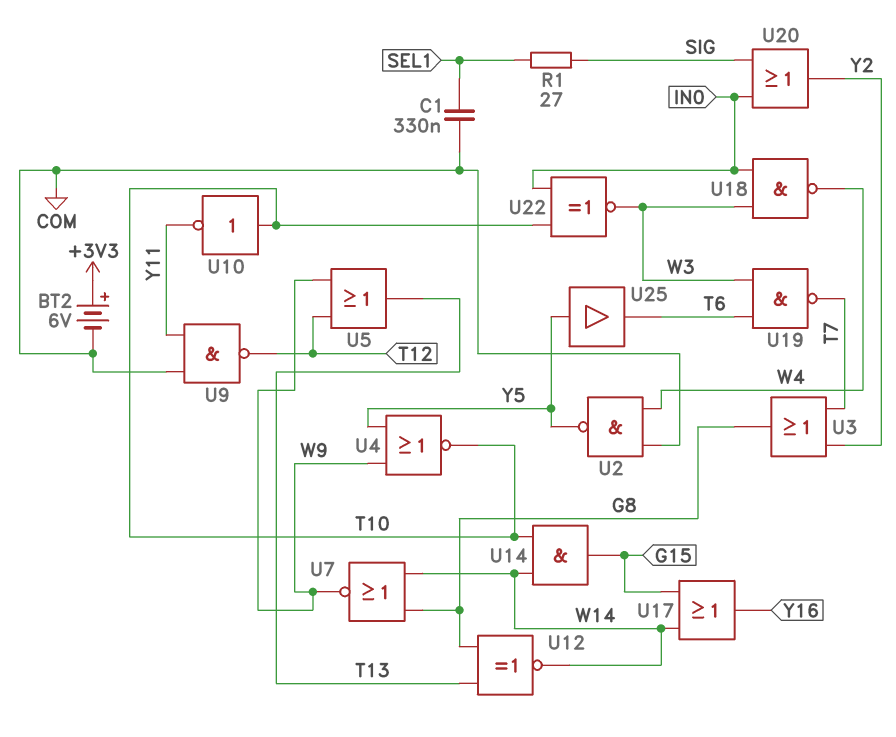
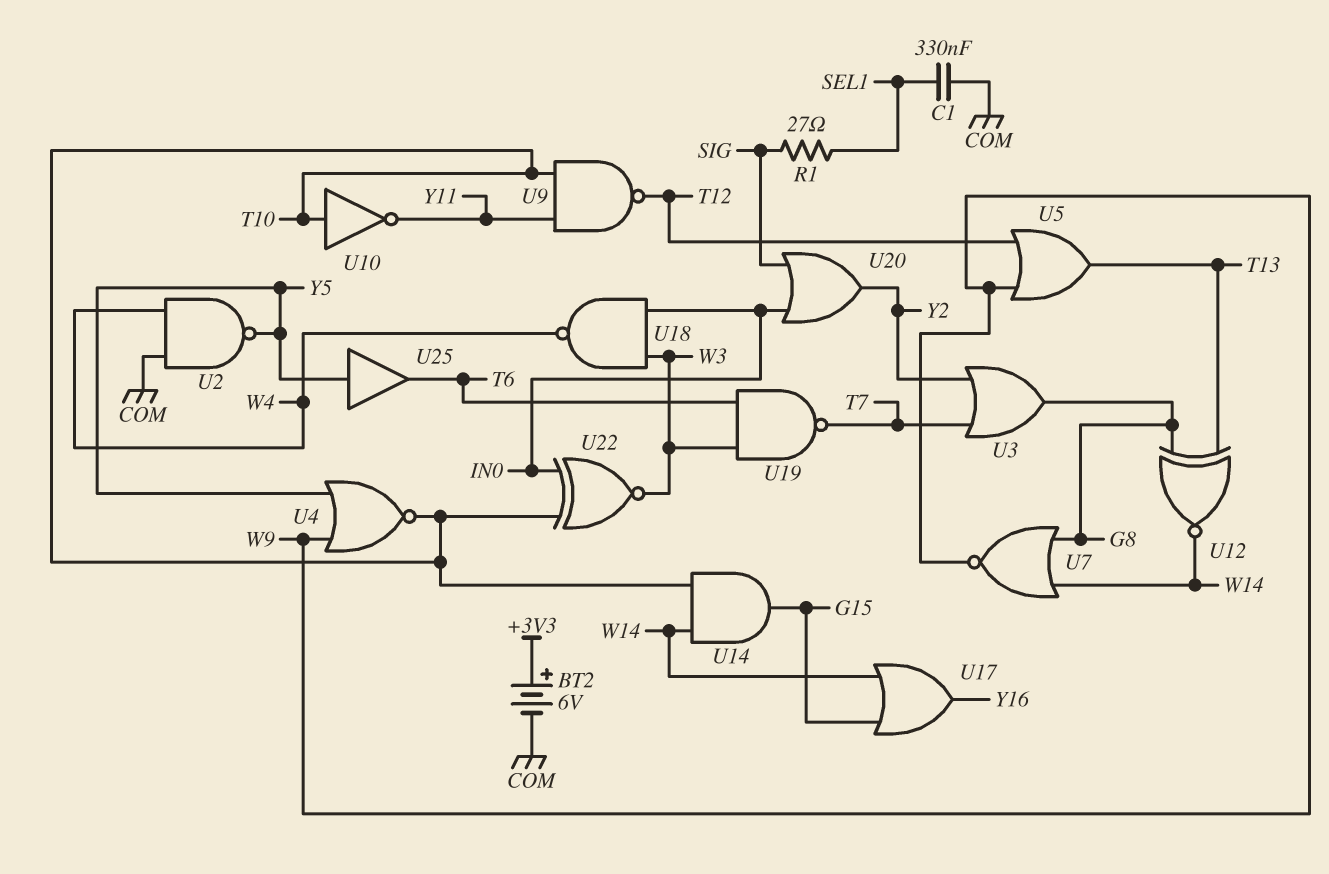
U9: NAND (in COM, in Y11, out T12) -> NAND (in T10, in Y11, out T12)

